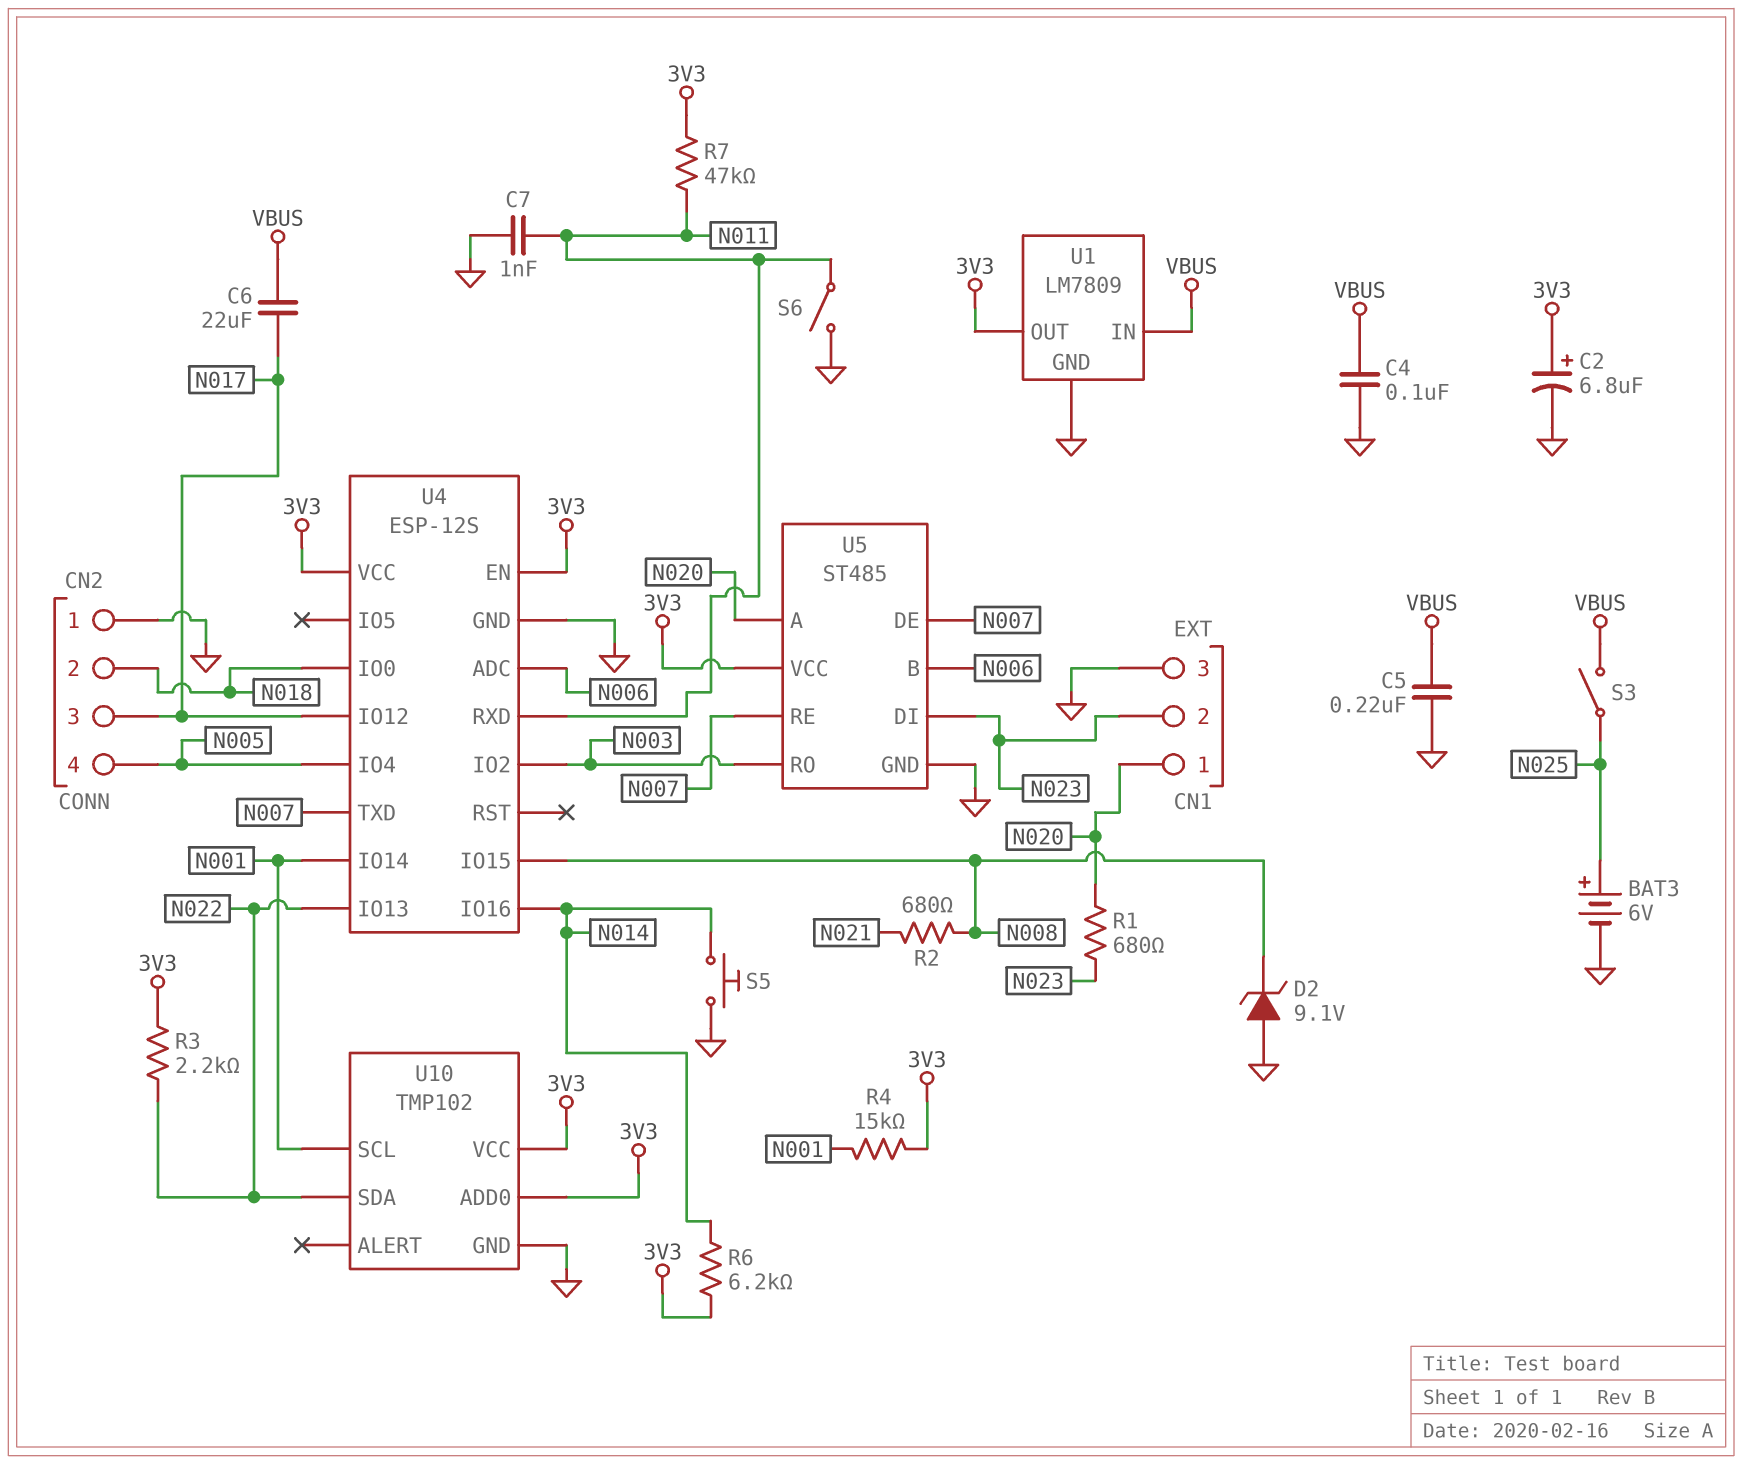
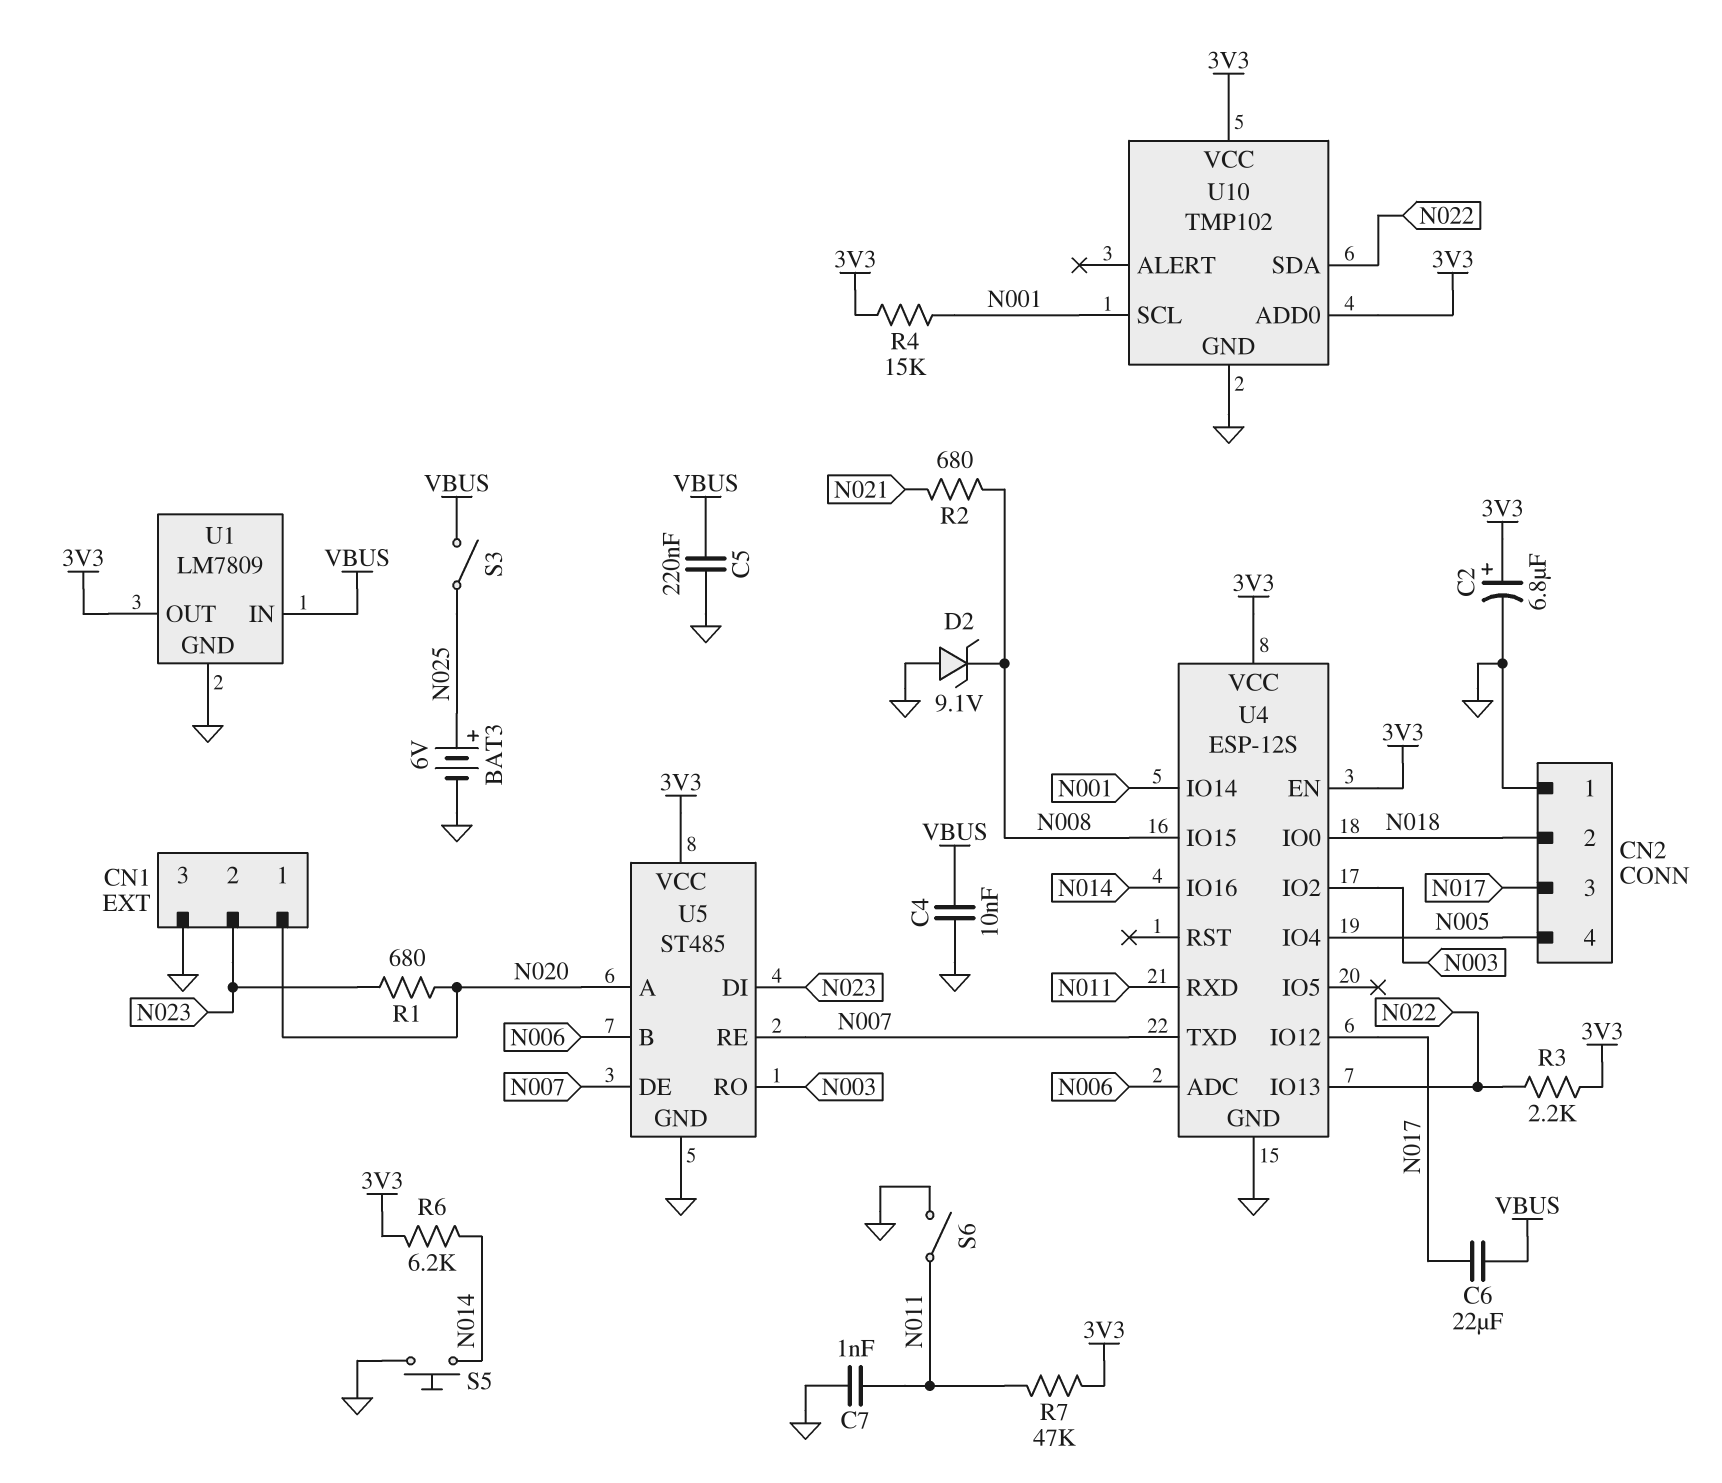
C4: 100nF (GND, VBUS) -> 10nF (GND, VBUS)

